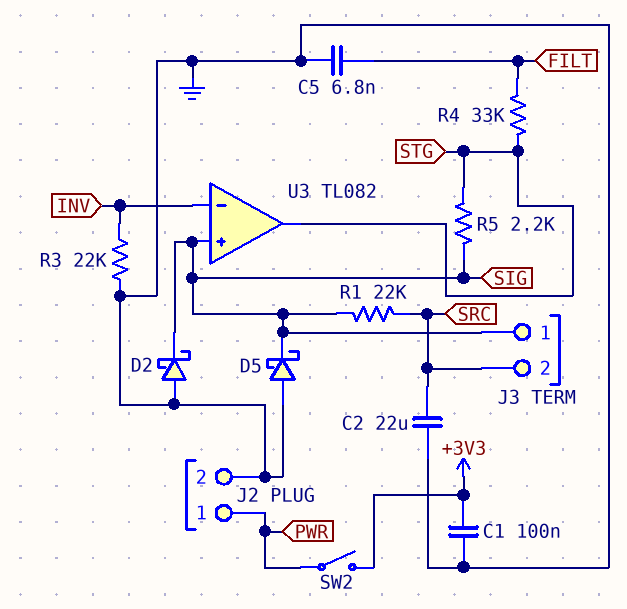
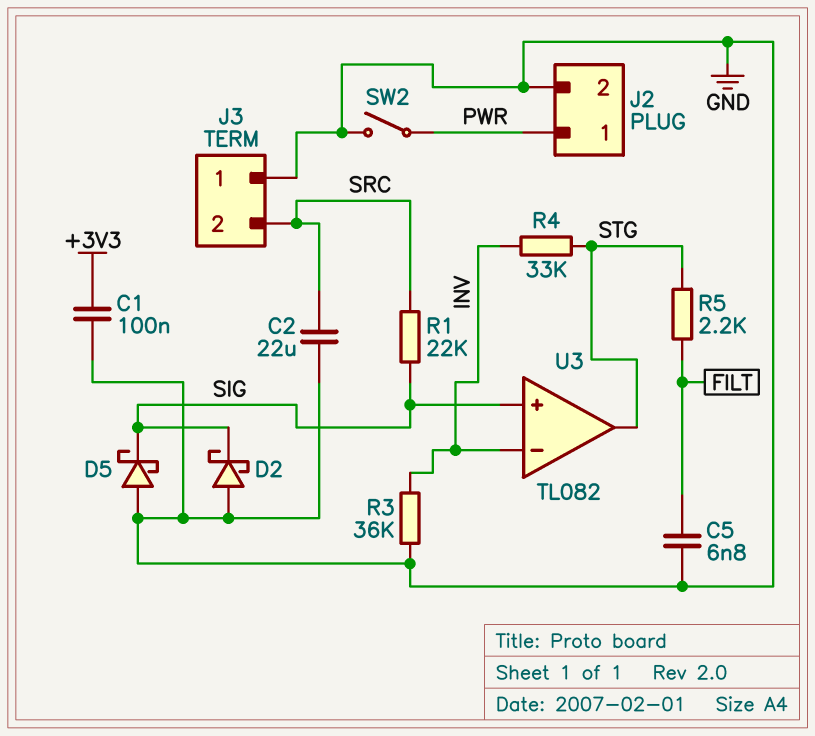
J3 pin 1: SIG -> GND
R3: 22k (GND, INV) -> 36k (GND, INV)
R4: 33k (FILT, STG) -> 33k (INV, STG)
R5: 2.2k (SIG, STG) -> 2.2k (FILT, STG)
SW2: switch (+3V3, PWR) -> switch (GND, PWR)

